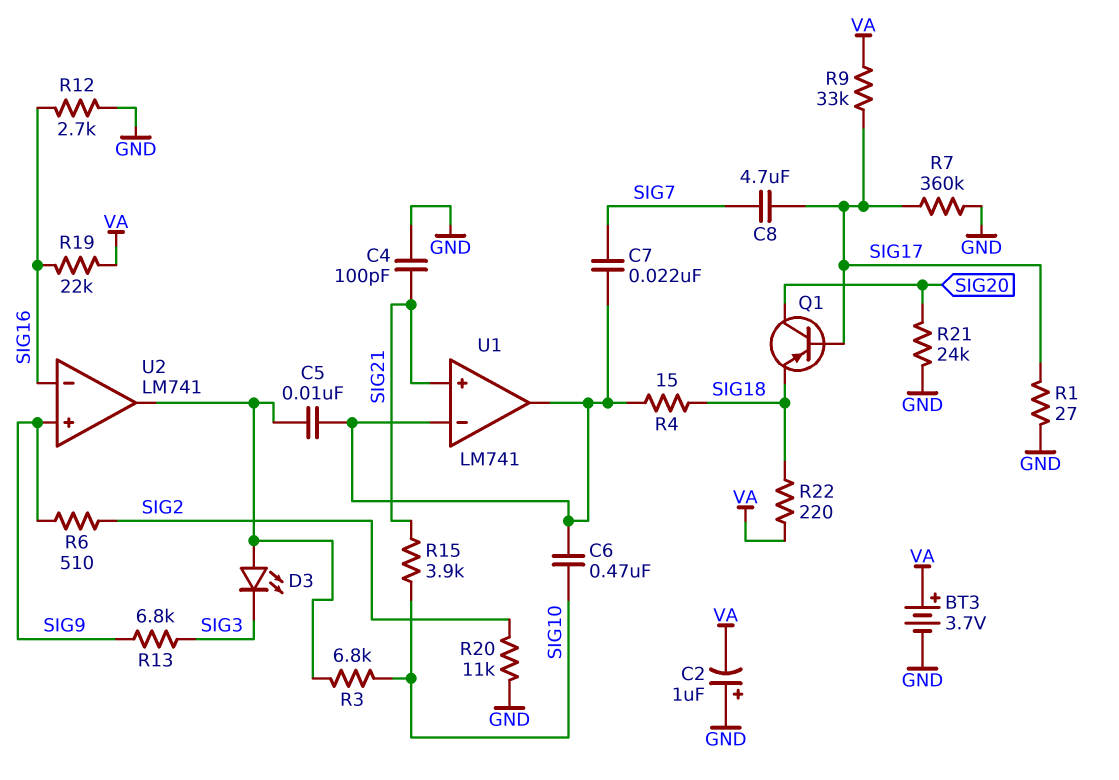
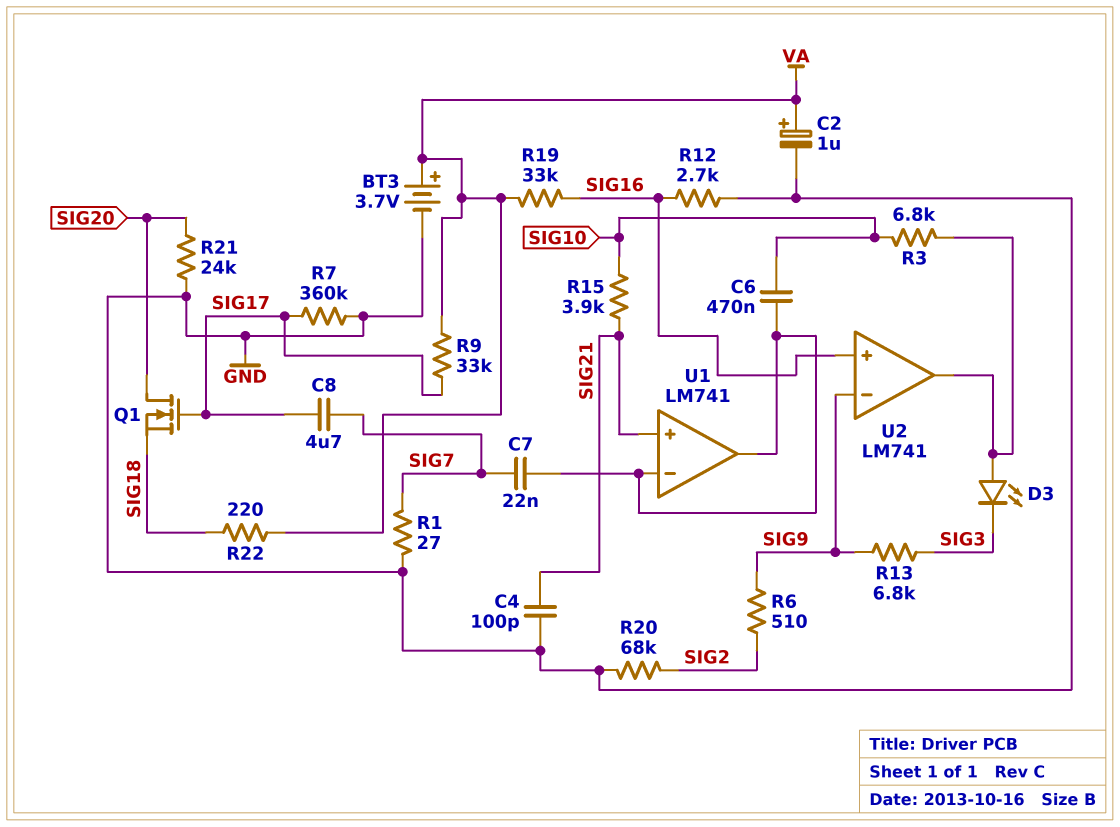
C2: 1uF (plus GND, minus VA) -> 1uF (plus VA, minus GND)
C5: 10nF (U1/in-, U2/out) -> none
Q1: PNP (B SIG17, C SIG20, E SIG18) -> NMOS (G SIG17, D SIG20, S SIG18)
R1: 27 (GND, SIG17) -> 27 (GND, SIG7)
R4: 15 (SIG18, U1/in-) -> none
R19: 22k (SIG16, VA) -> 33k (SIG16, VA)
R20: 11k (GND, SIG2) -> 68k (GND, SIG2)
U2 pin in+: SIG9 -> SIG16
U2 pin in-: SIG16 -> SIG9

